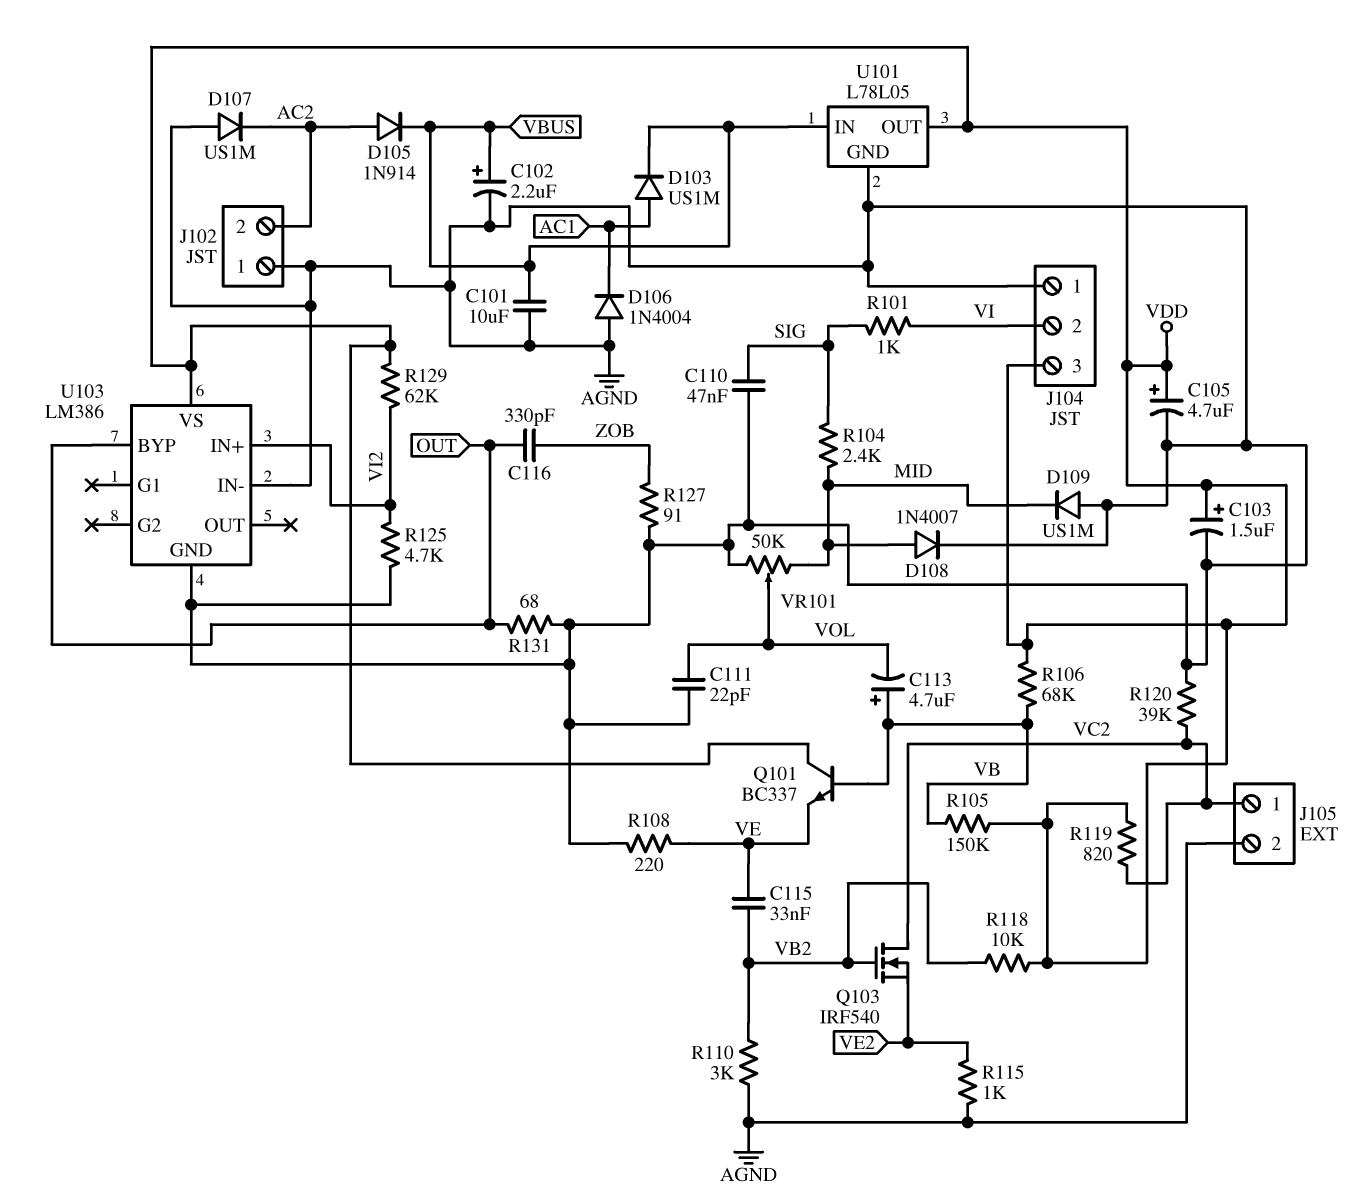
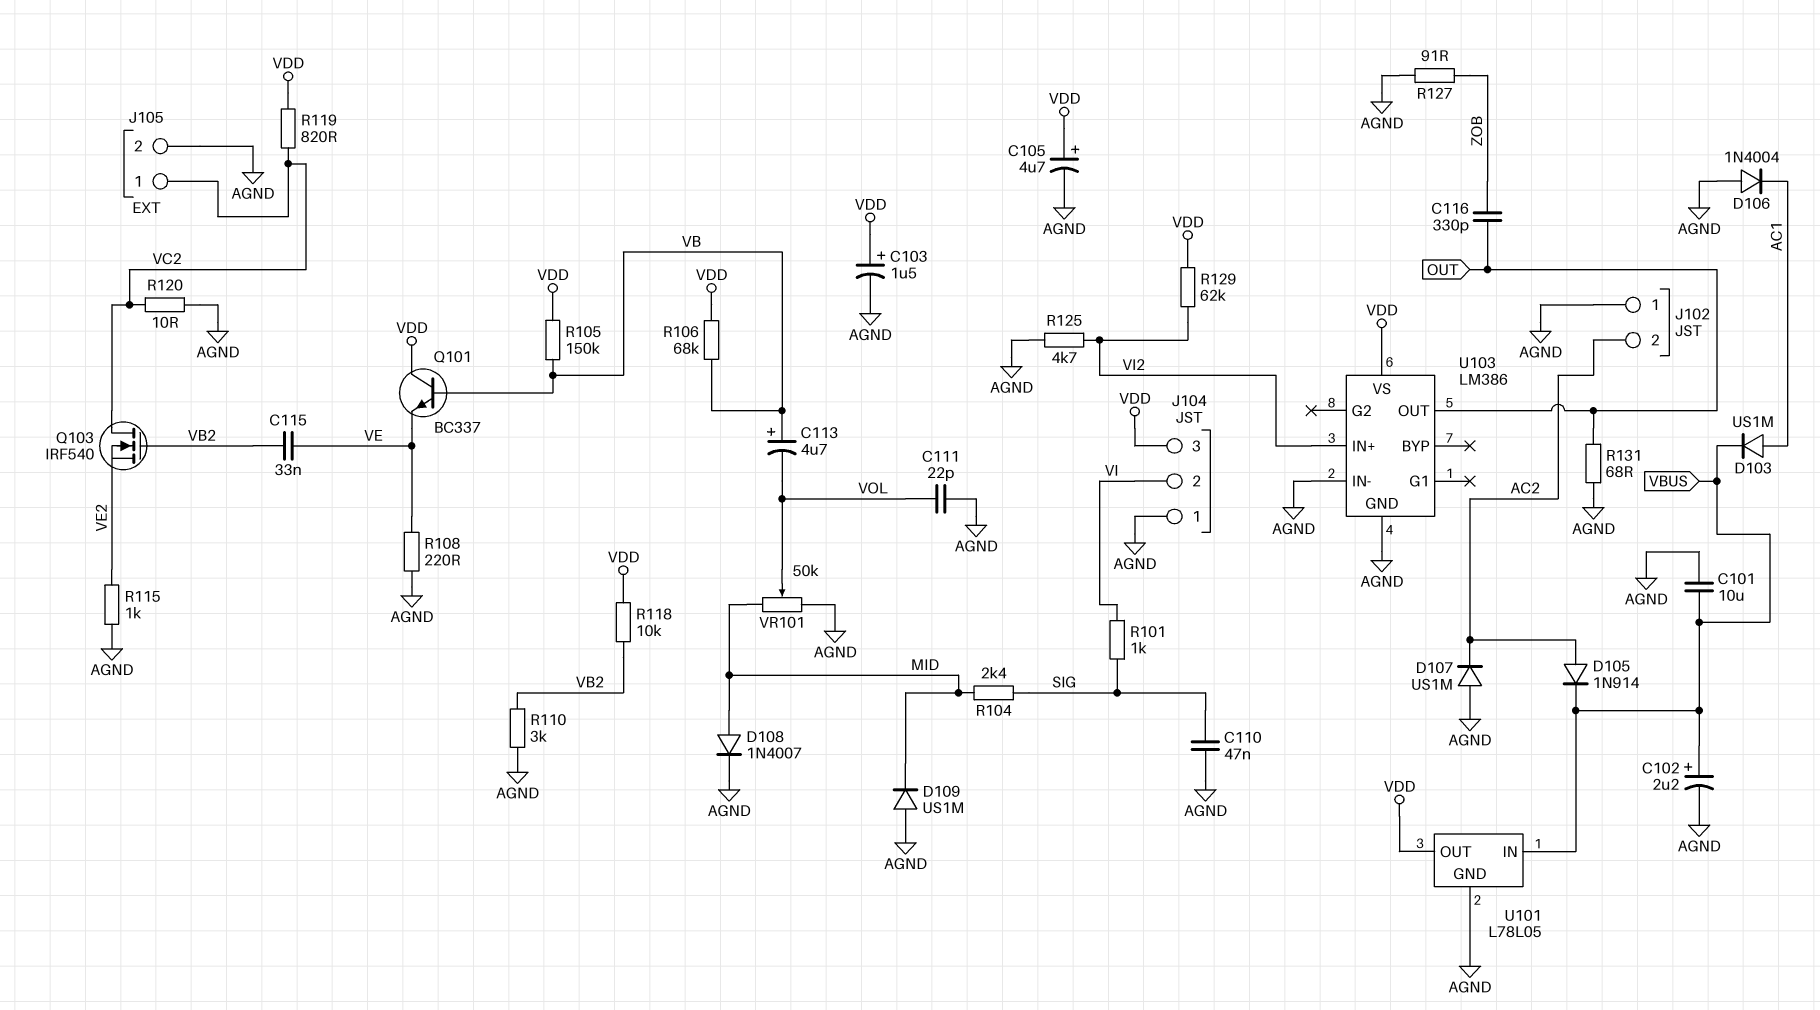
R120: 39k (AGND, VC2) -> 10 (AGND, VC2)
U103 pin BYP: OUT -> none
U103 pin OUT: none -> OUT

